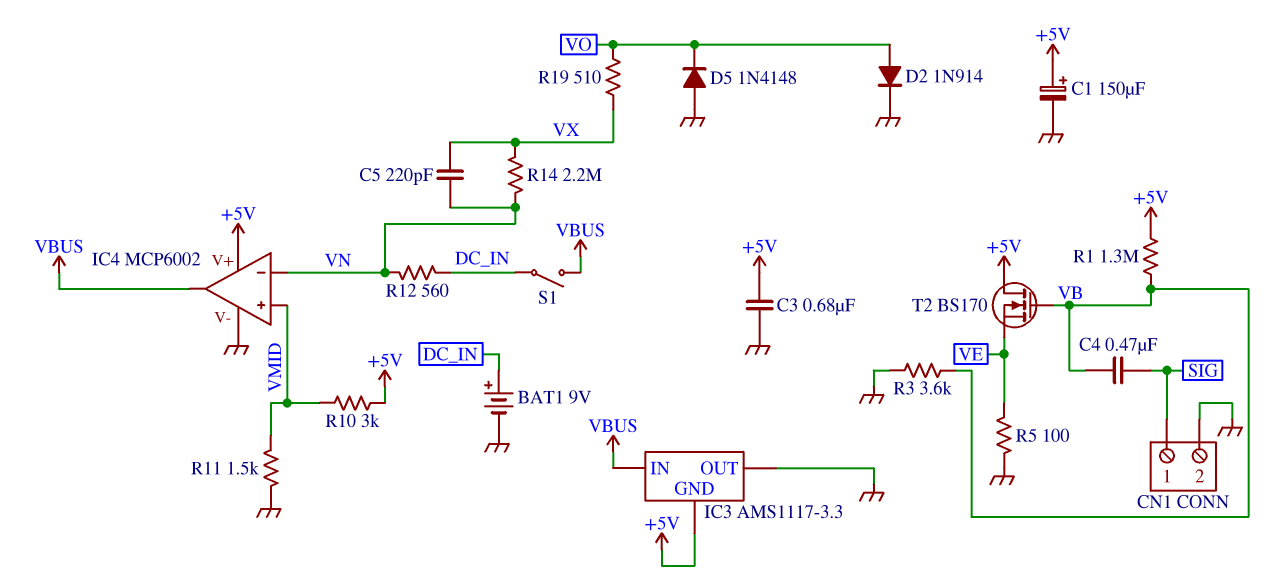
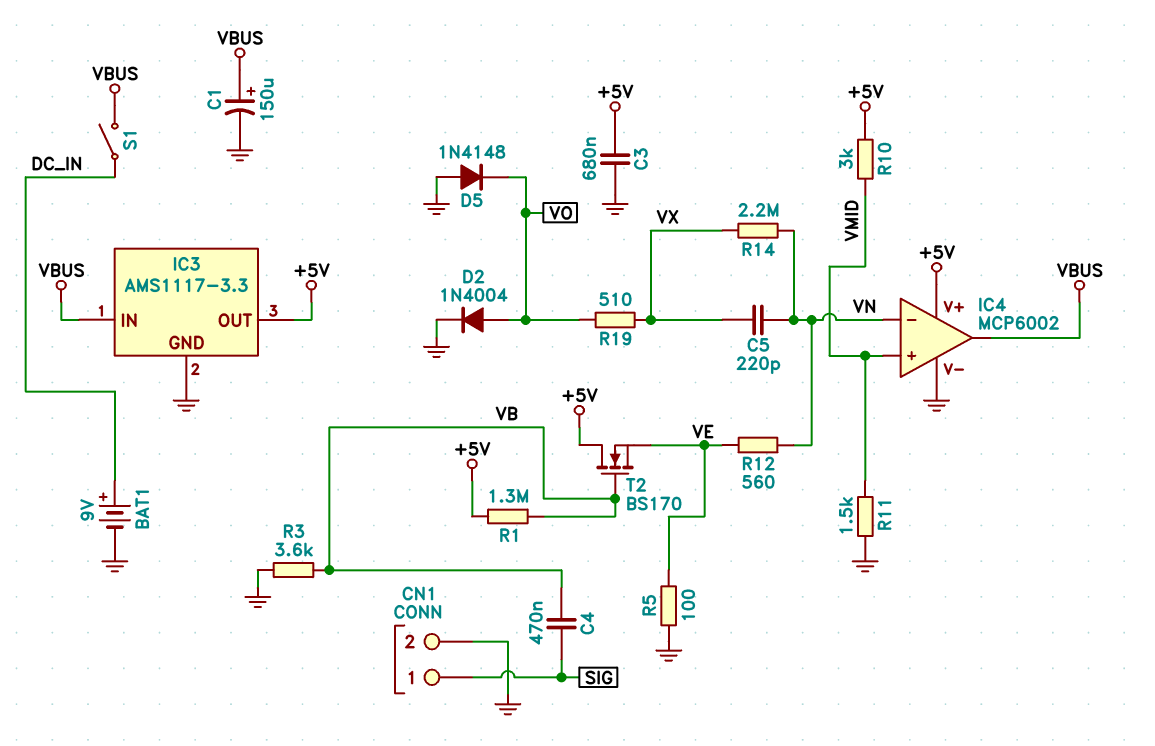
C1: 150uF (plus +5V, minus GND) -> 150uF (plus VBUS, minus GND)
D2: diode 1N914 (A VO, K GND) -> diode 1N4004 (A VO, K GND)
IC3 pin GND: +5V -> GND
IC3 pin OUT: GND -> +5V
R12: 560 (DC_IN, VN) -> 560 (VE, VN)

